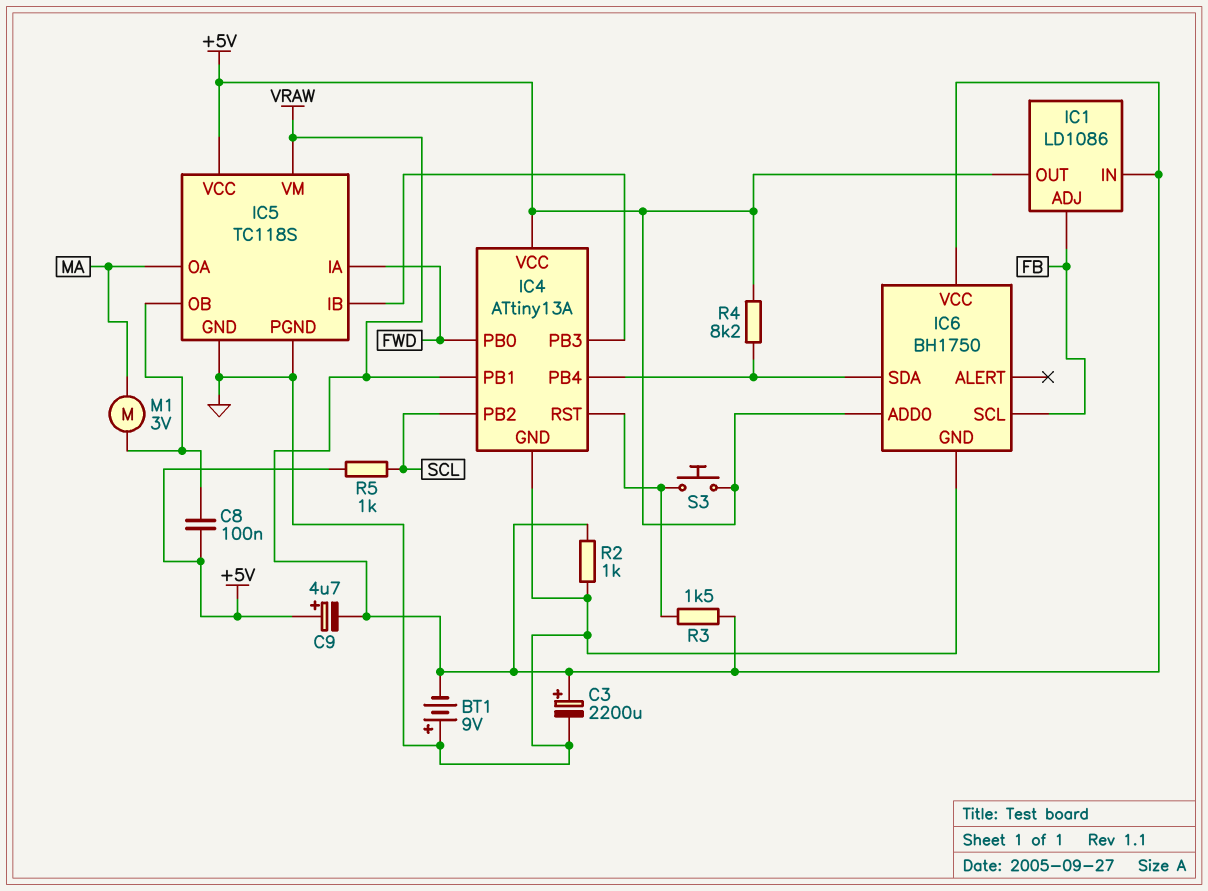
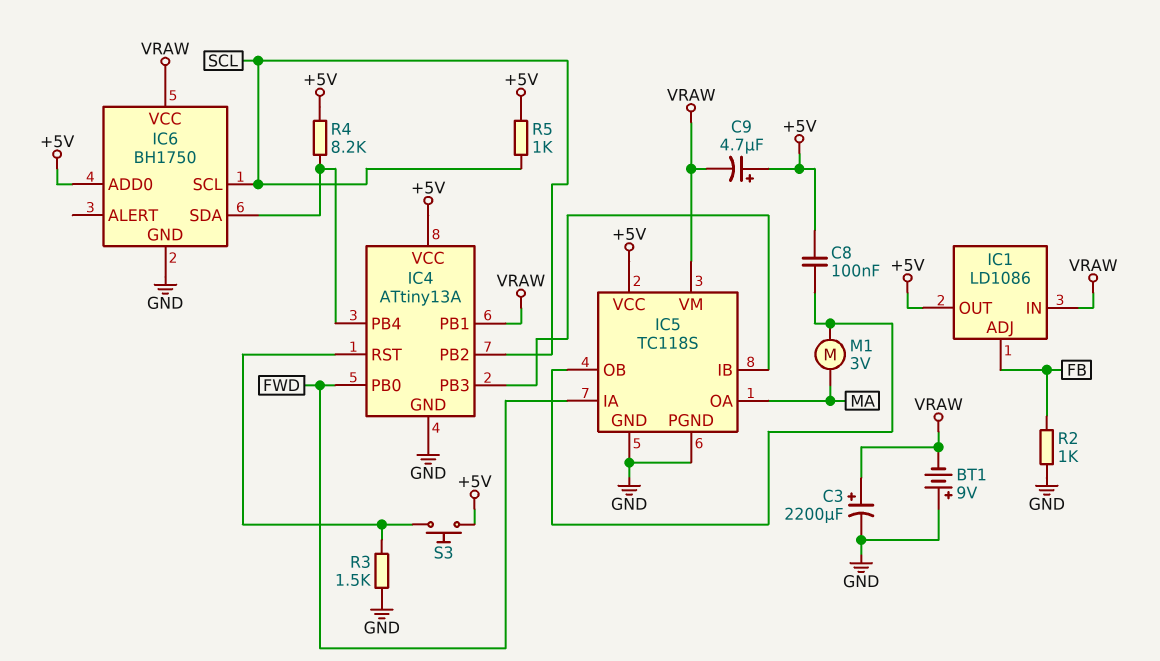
IC6 pin SCL: FB -> SCL
R2: 1k (GND, VRAW) -> 1k (FB, GND)
R3: 1.5k (IC4/RST, VRAW) -> 1.5k (GND, IC4/RST)

